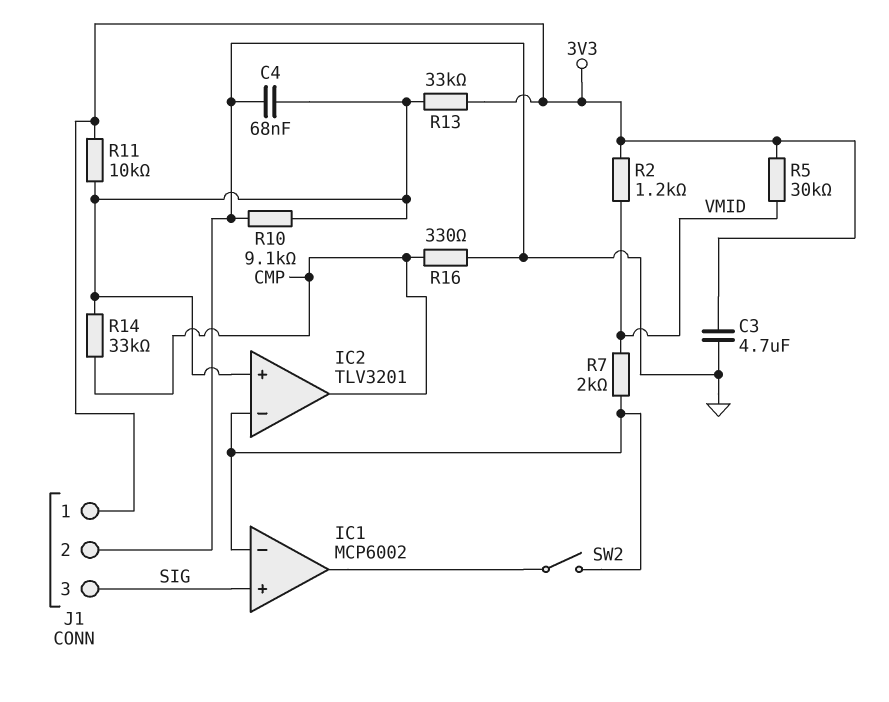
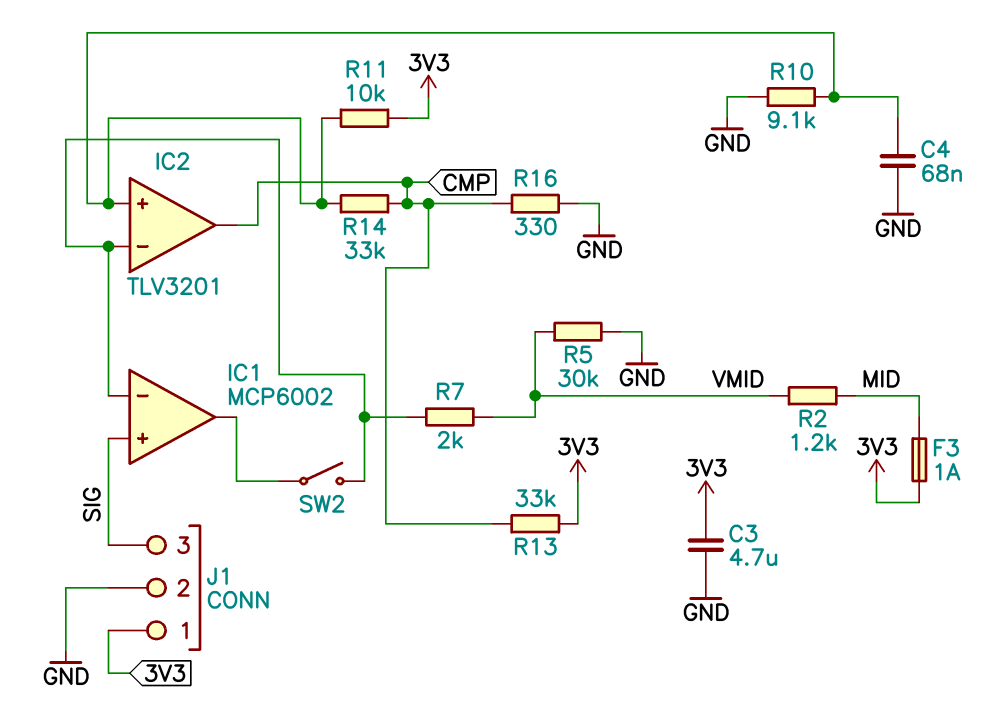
F3: none -> 1A (3V3, MID)
R2: 1.2k (3V3, VMID) -> 1.2k (MID, VMID)
R5: 30k (3V3, VMID) -> 30k (GND, VMID)
R13: 33k (3V3, IC2/in+) -> 33k (3V3, CMP)

